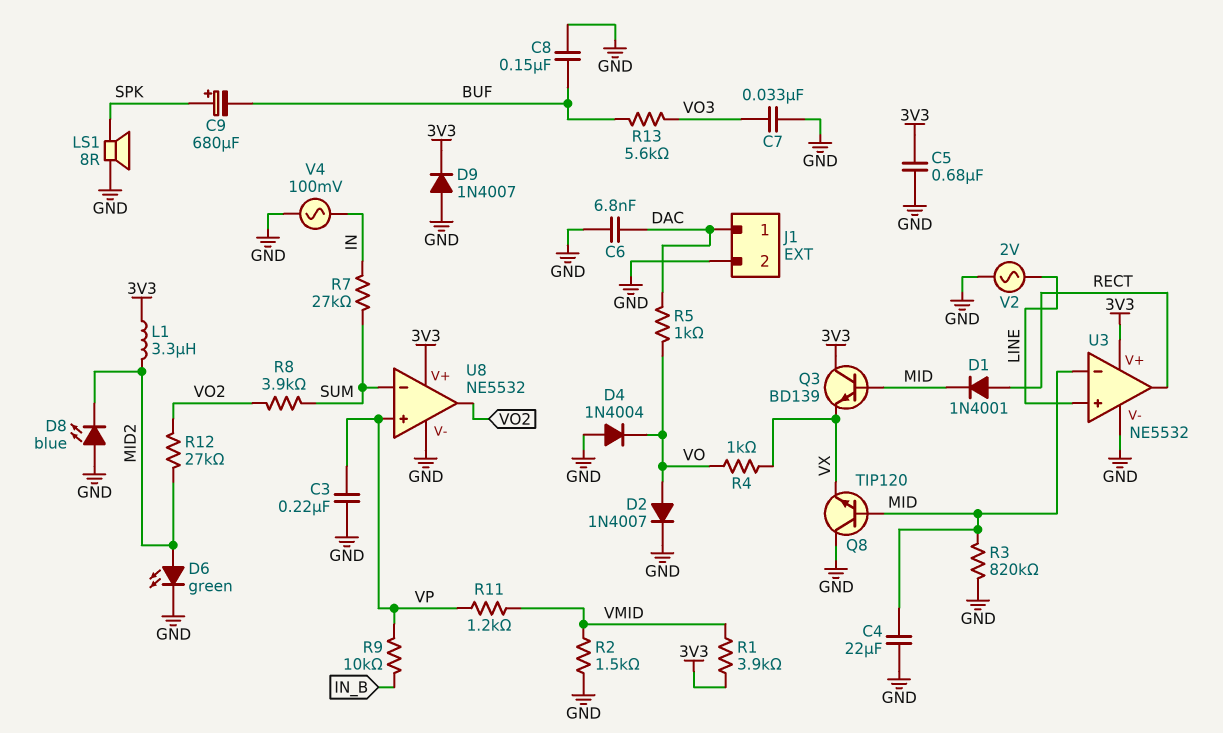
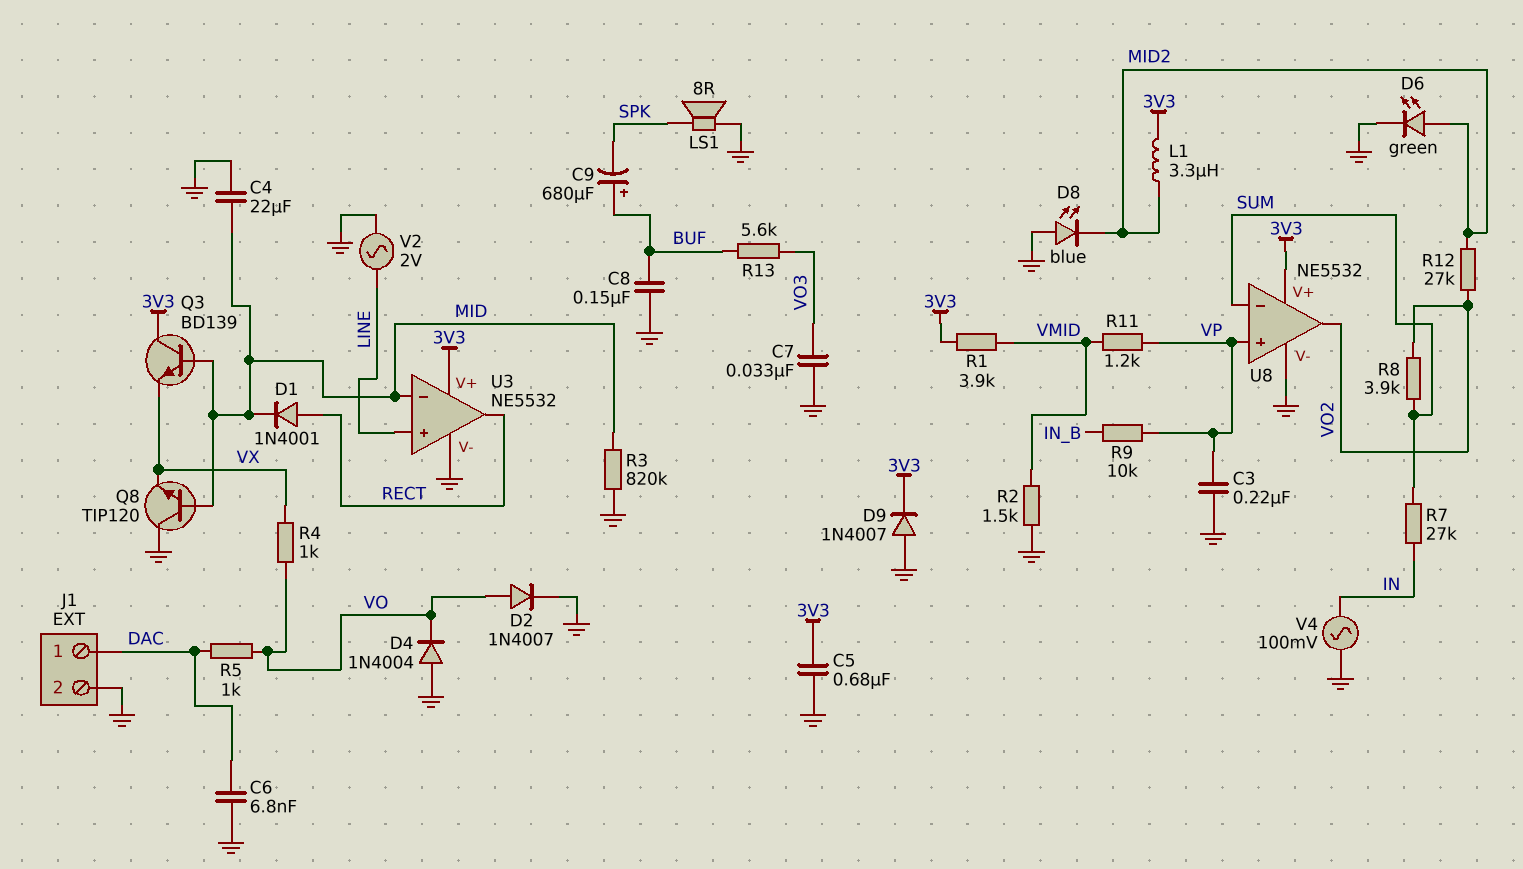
C9: 680uF (plus SPK, minus BUF) -> 680uF (plus BUF, minus SPK)

